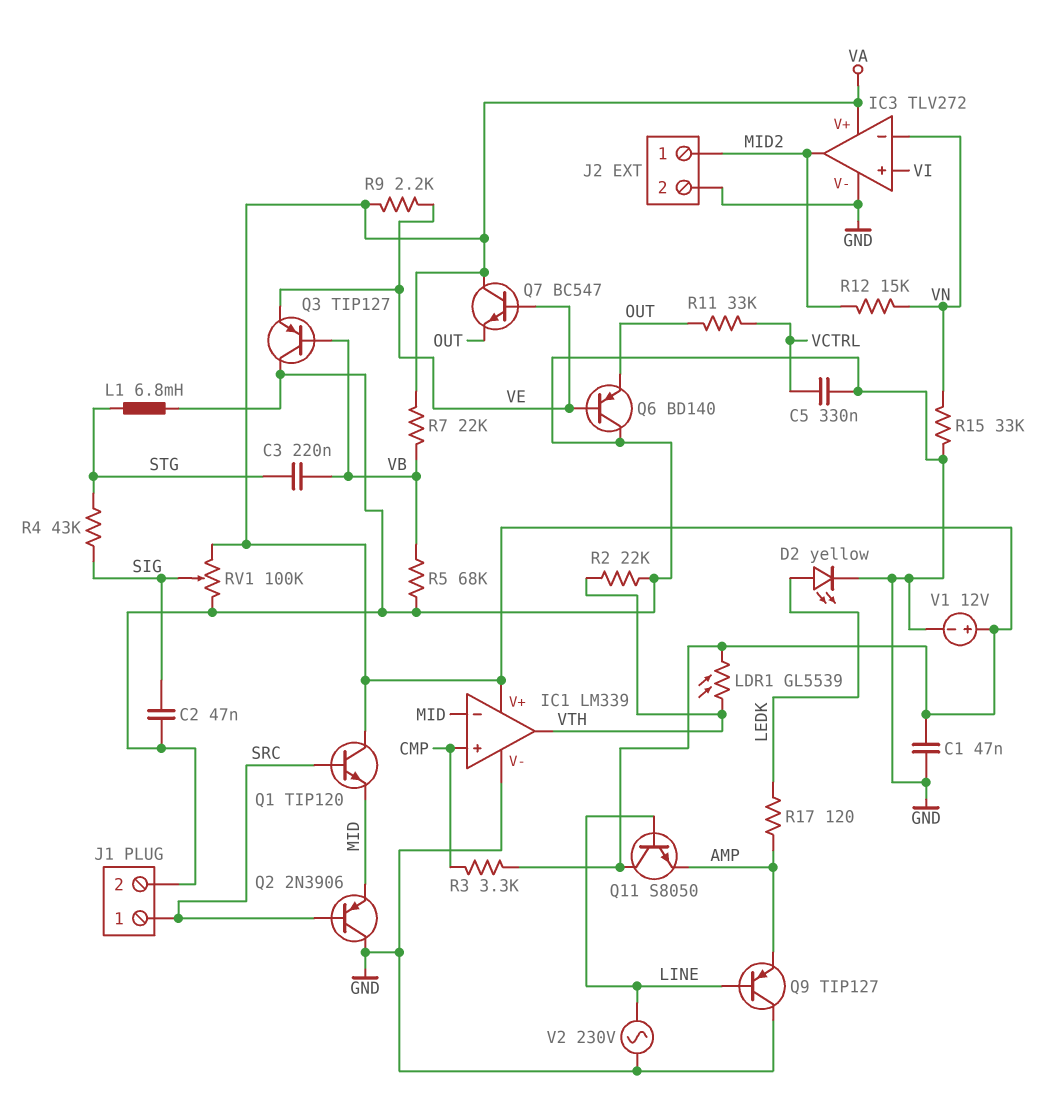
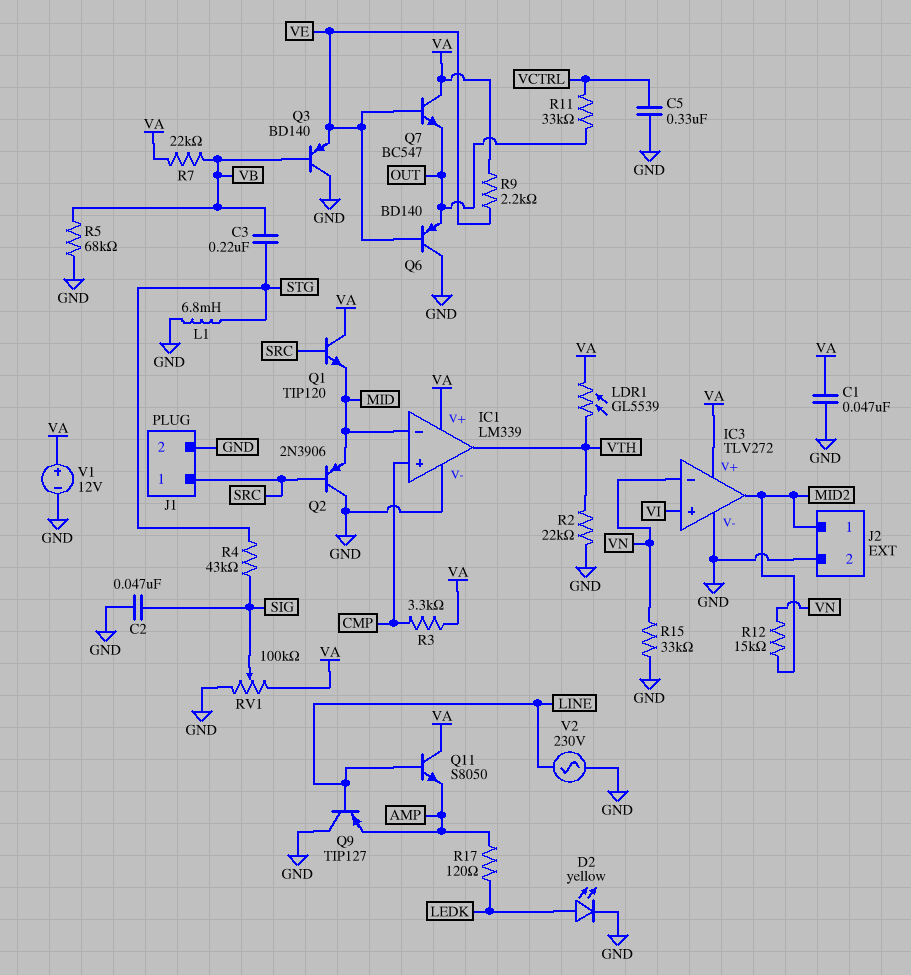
Q3: PNP TIP127 (B VB, C GND, E VE) -> PNP BD140 (B VB, C GND, E VE)

